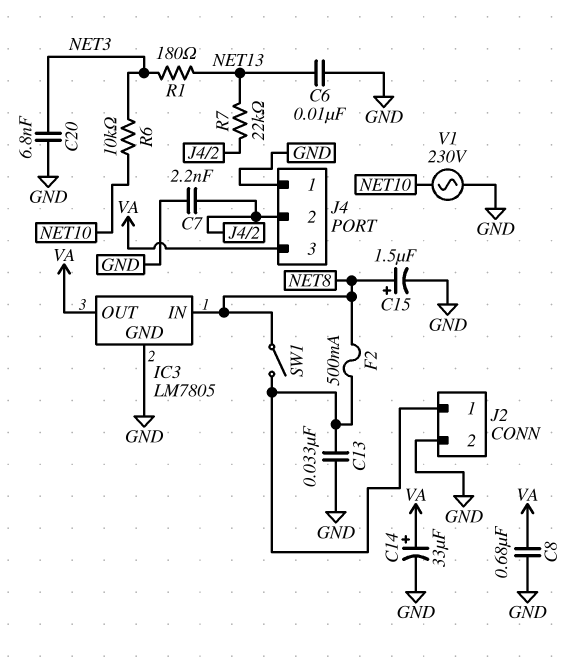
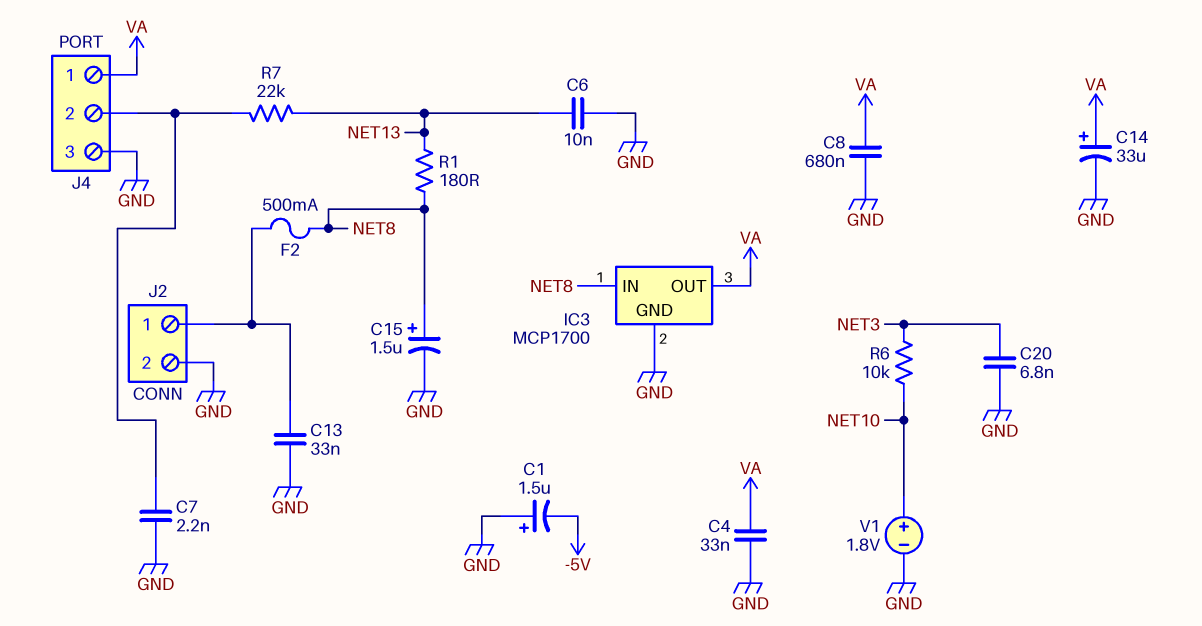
C1: none -> 1.5uF (plus GND, minus -5V)
C4: none -> 33nF (GND, VA)
IC3: LM7805 -> MCP1700
J4 pin 1: GND -> VA
J4 pin 3: VA -> GND
R1: 180 (NET3, NET13) -> 180 (NET8, NET13)
SW1: switch (J2/1, NET8) -> none
V1: AC 230V (GND, NET10) -> 1.8V (plus NET10, minus GND)

